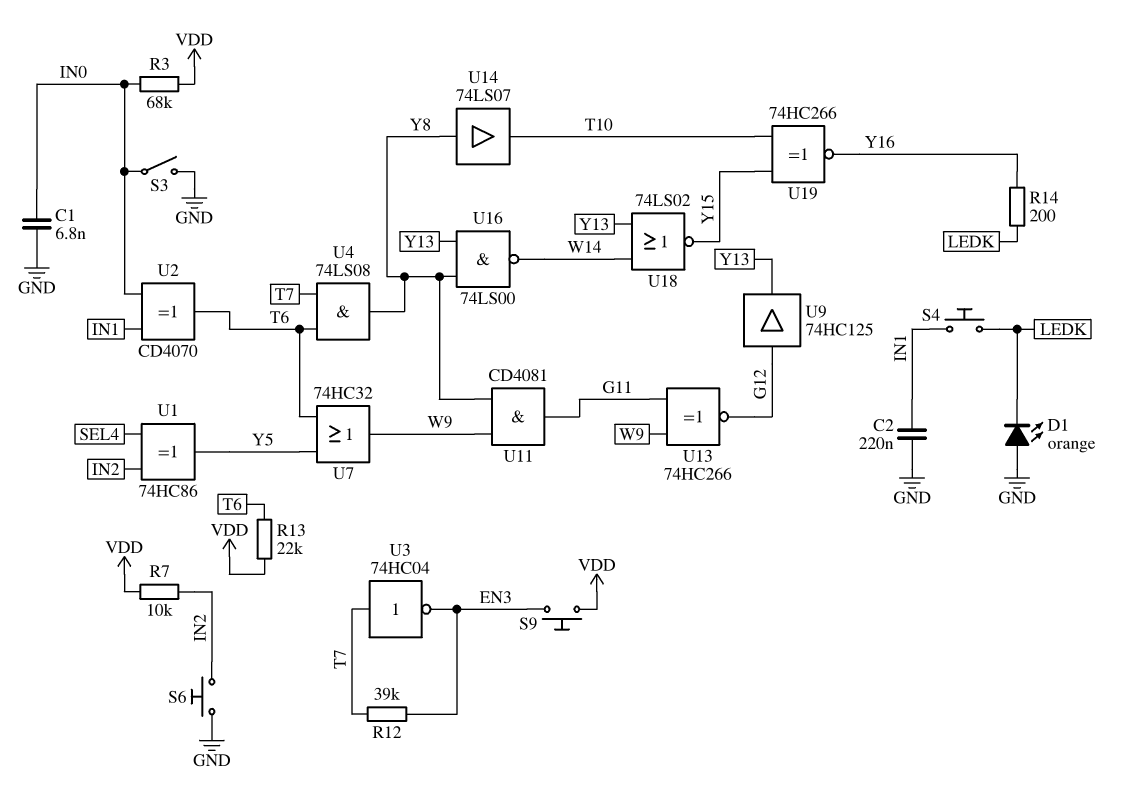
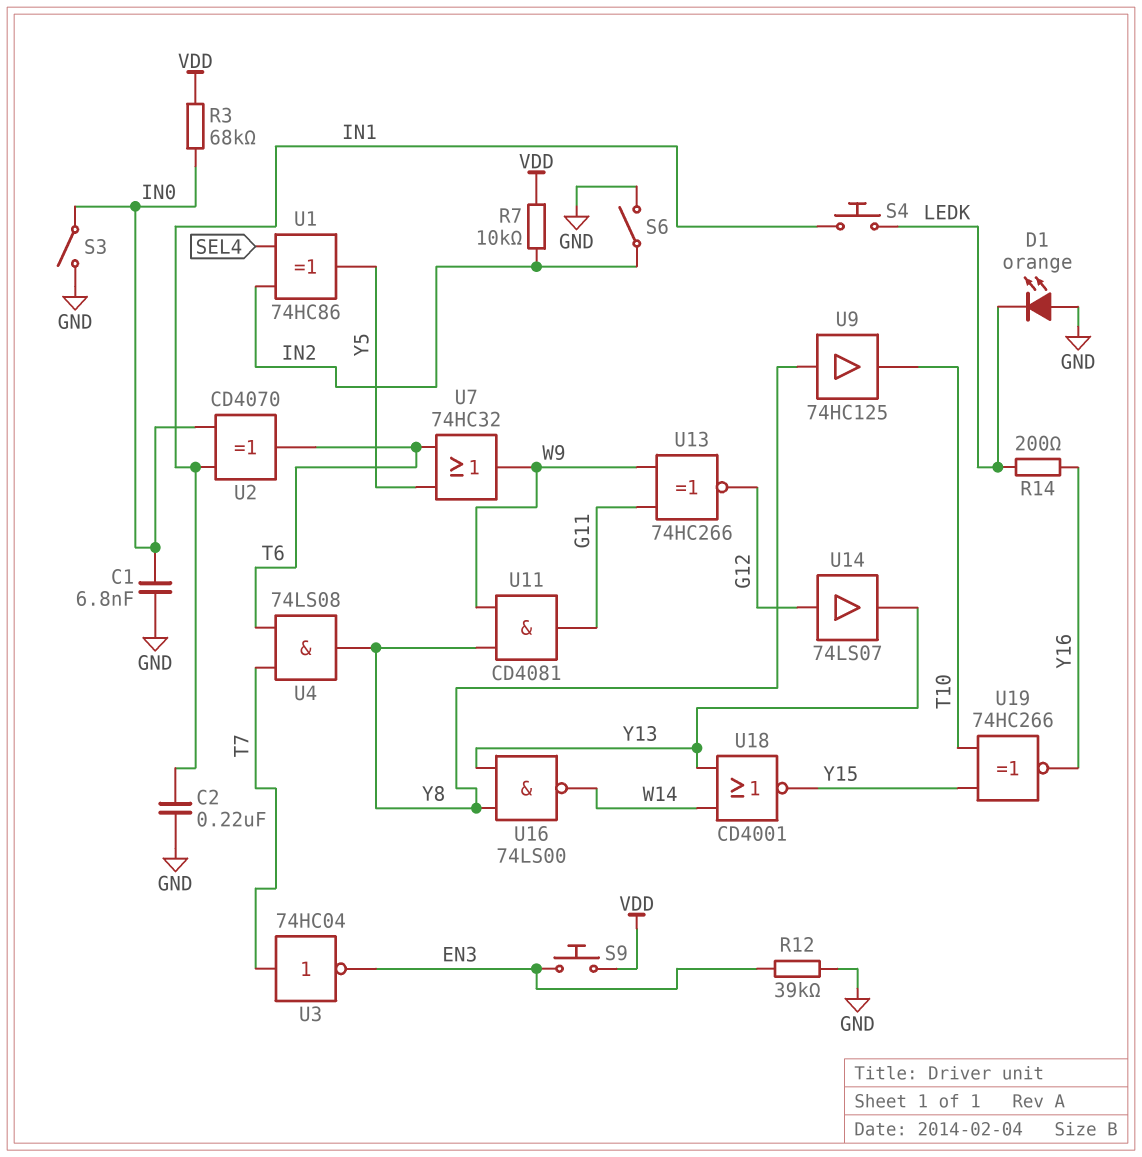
R12: 39k (EN3, T7) -> 39k (EN3, GND)
R13: 22k (T6, VDD) -> none
S6: button (GND, IN2) -> switch (GND, IN2)
U9: buffer 74HC125 (in G12, out Y13) -> buffer 74HC125 (in Y8, out T10)
U14: buffer 74LS07 (in Y8, out T10) -> buffer 74LS07 (in G12, out Y13)
U18: NOR 74LS02 (in W14, in Y13, out Y15) -> NOR CD4001 (in W14, in Y13, out Y15)

